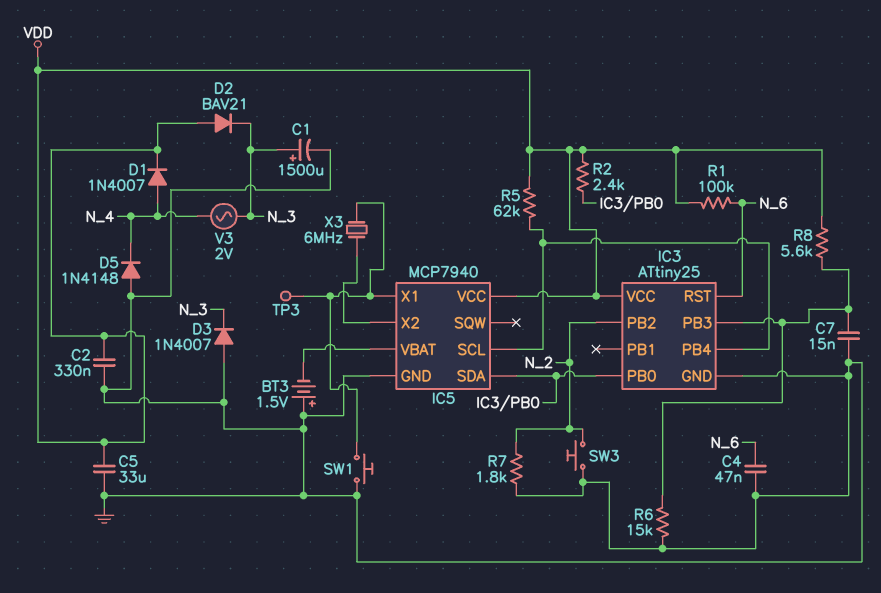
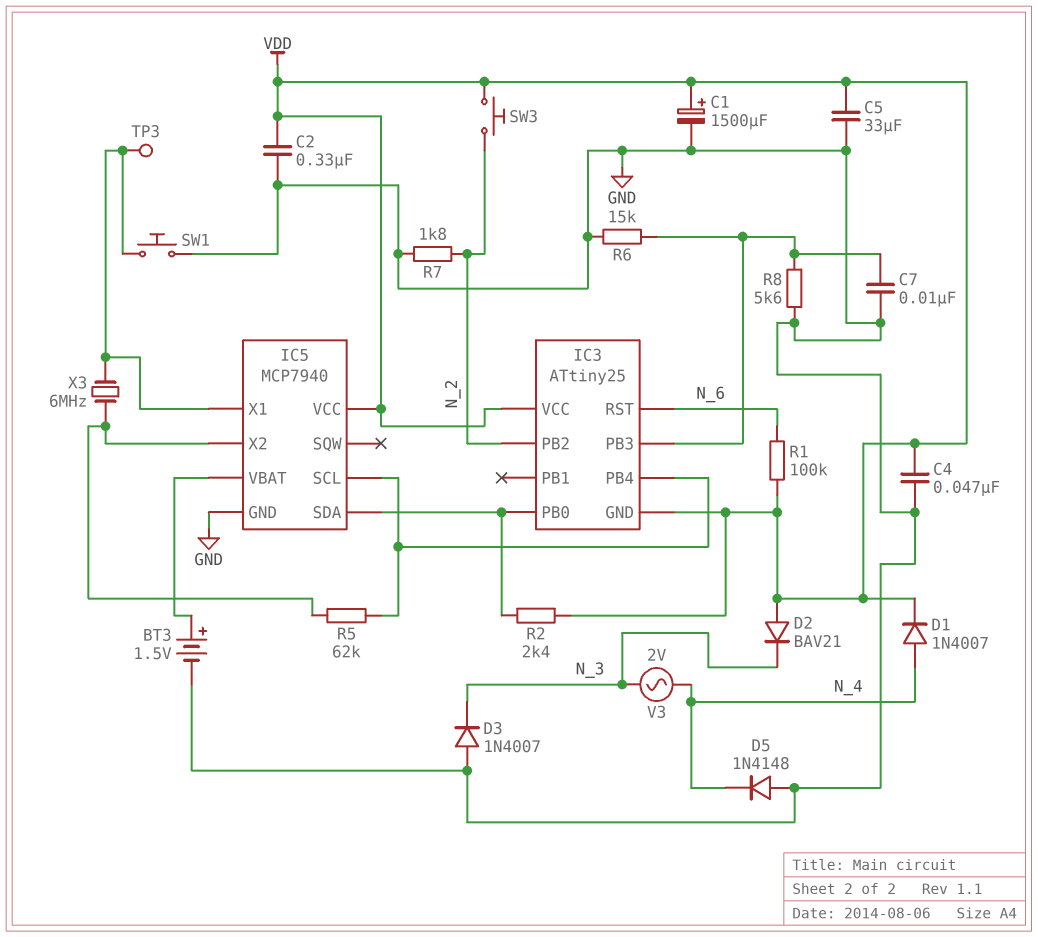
BT3: 1.5V (plus GND, minus IC5/VBAT) -> 1.5V (plus IC5/VBAT, minus GND)
C1: 1500uF (plus N_3, minus GND) -> 1500uF (plus VDD, minus GND)
C4: 47nF (GND, N_6) -> 47nF (GND, VDD)
C7: 15nF (GND, IC3/PB3) -> 10nF (GND, IC3/PB3)
IC3 pin GND: GND -> VDD
R5: 62k (IC3/PB4, VDD) -> 62k (IC3/PB4, IC5/X2)
R8: 5.6k (IC3/PB3, VDD) -> 5.6k (GND, IC3/PB3)
SW3: button (GND, N_2) -> button (N_2, VDD)

